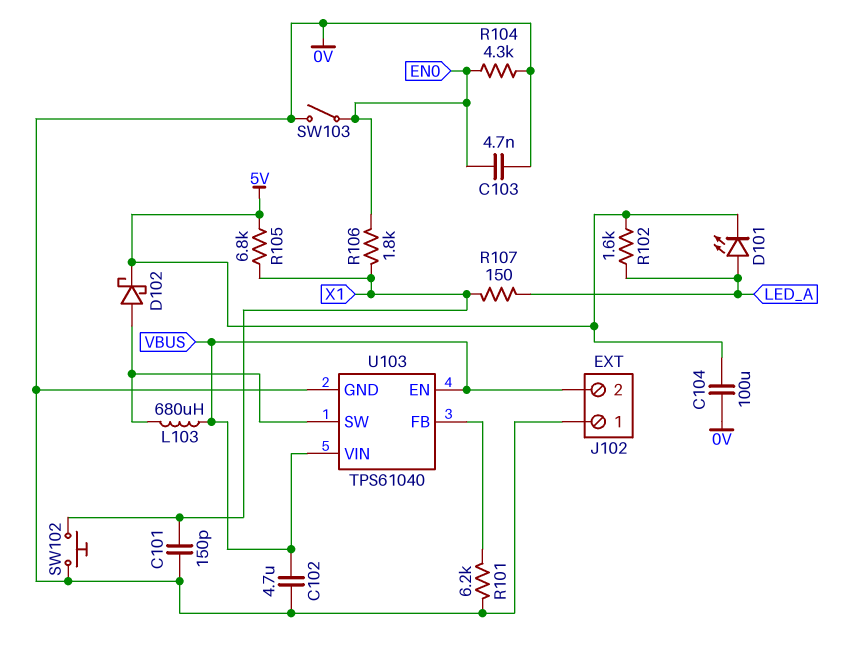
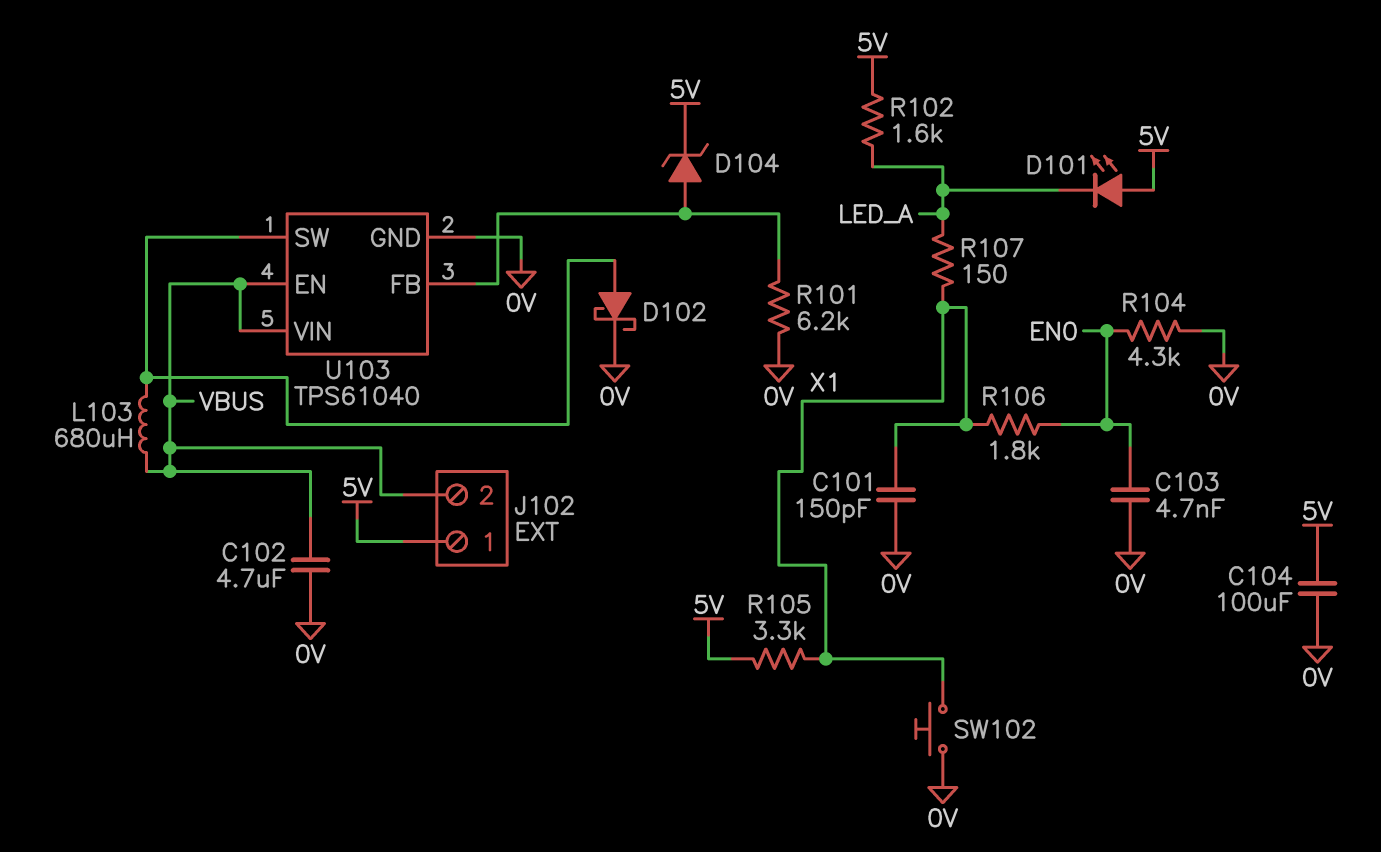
D101: LED (A LED_A, K 5V) -> LED (A 5V, K LED_A)
D102: schottky (A U103/SW, K 5V) -> schottky (A U103/SW, K 0V)
D104: none -> zener (A U103/FB, K 5V)
J102 pin 1: 0V -> 5V
R105: 6.8k (5V, X1) -> 3.3k (5V, X1)
SW103: switch (0V, EN0) -> none

